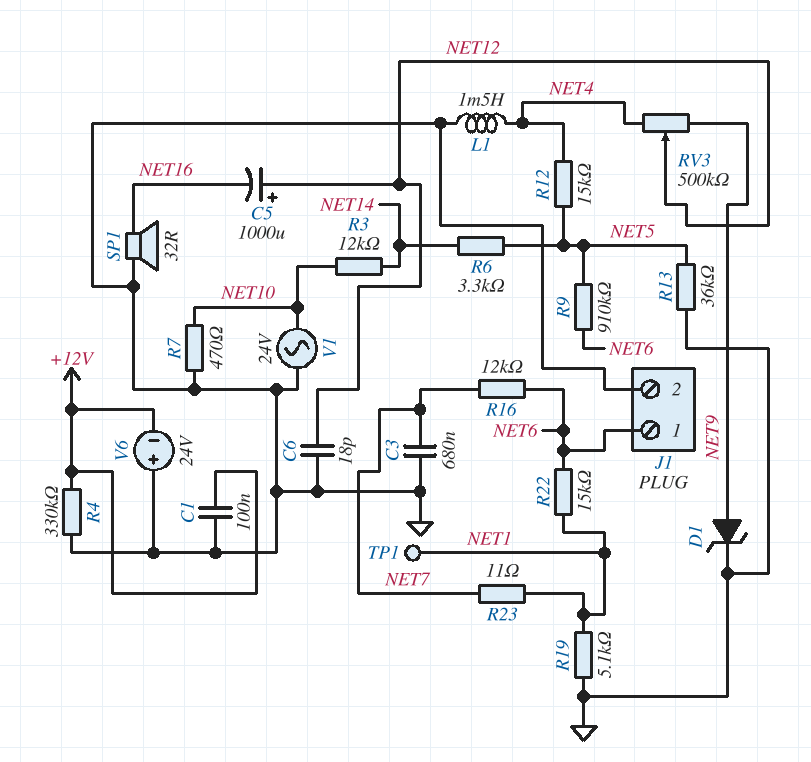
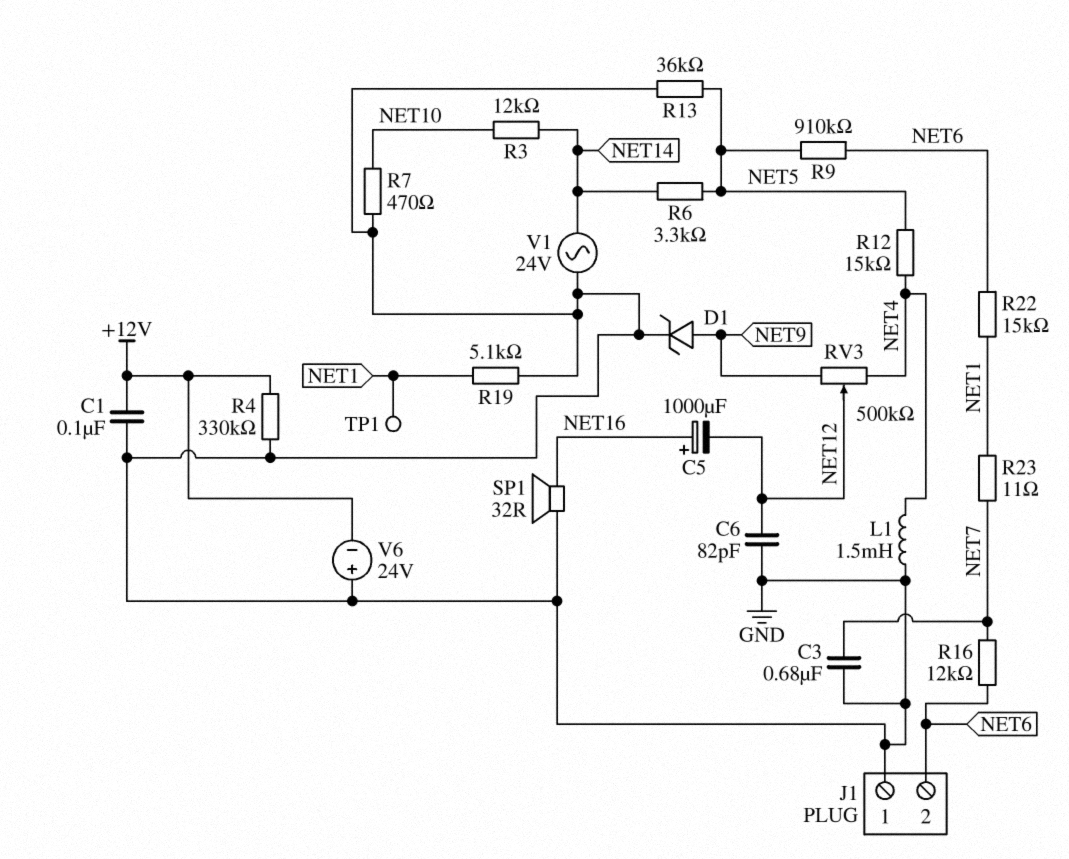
C5: 1000uF (plus NET12, minus NET16) -> 1000uF (plus NET16, minus NET12)
C6: 18pF (GND, NET12) -> 82pF (GND, NET12)
J1 pin 1: NET6 -> GND
J1 pin 2: GND -> NET6
V1: AC 24V (GND, NET10) -> AC 24V (GND, NET14)

